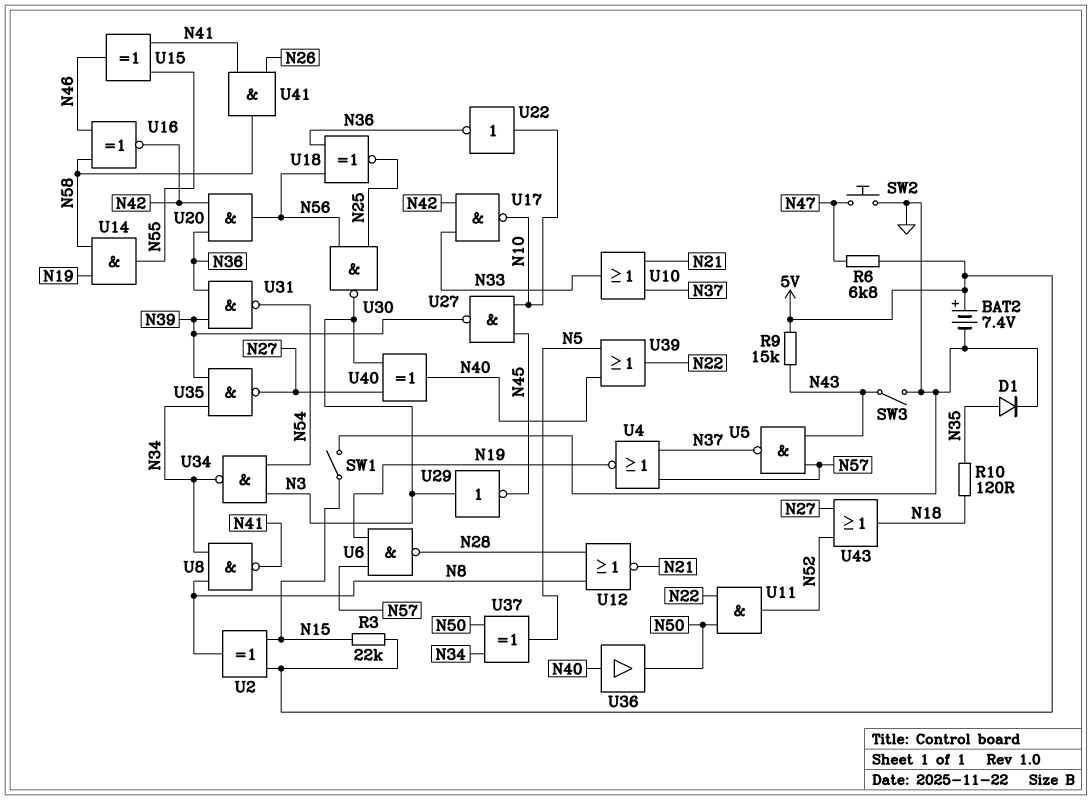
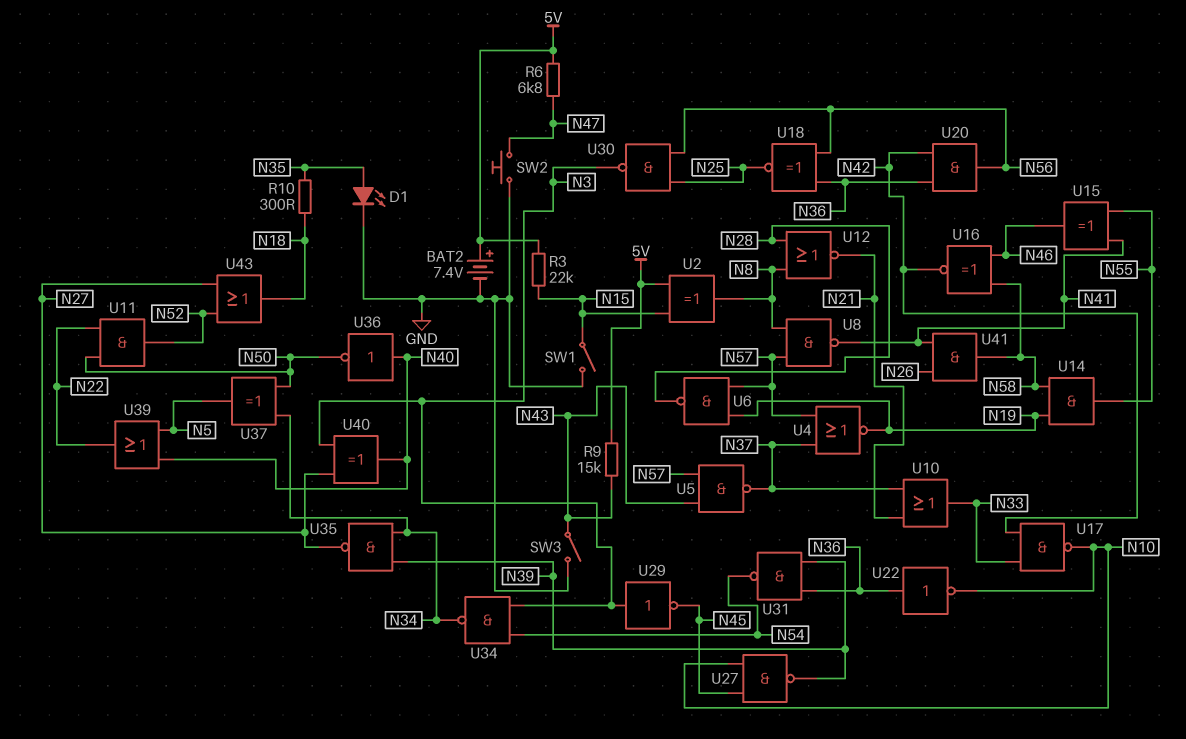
D1: diode (A N35, K GND) -> LED (A N35, K GND)
R10: 120 (N18, N35) -> 300 (N18, N35)
U8: NAND (in N8, in N34, out N41) -> NAND (in N8, in N57, out N41)
U22: NOT (in N10, out N36) -> NOT (in N36, out N10)
U36: buffer (in N40, out N50) -> NOT (in N40, out N50)

